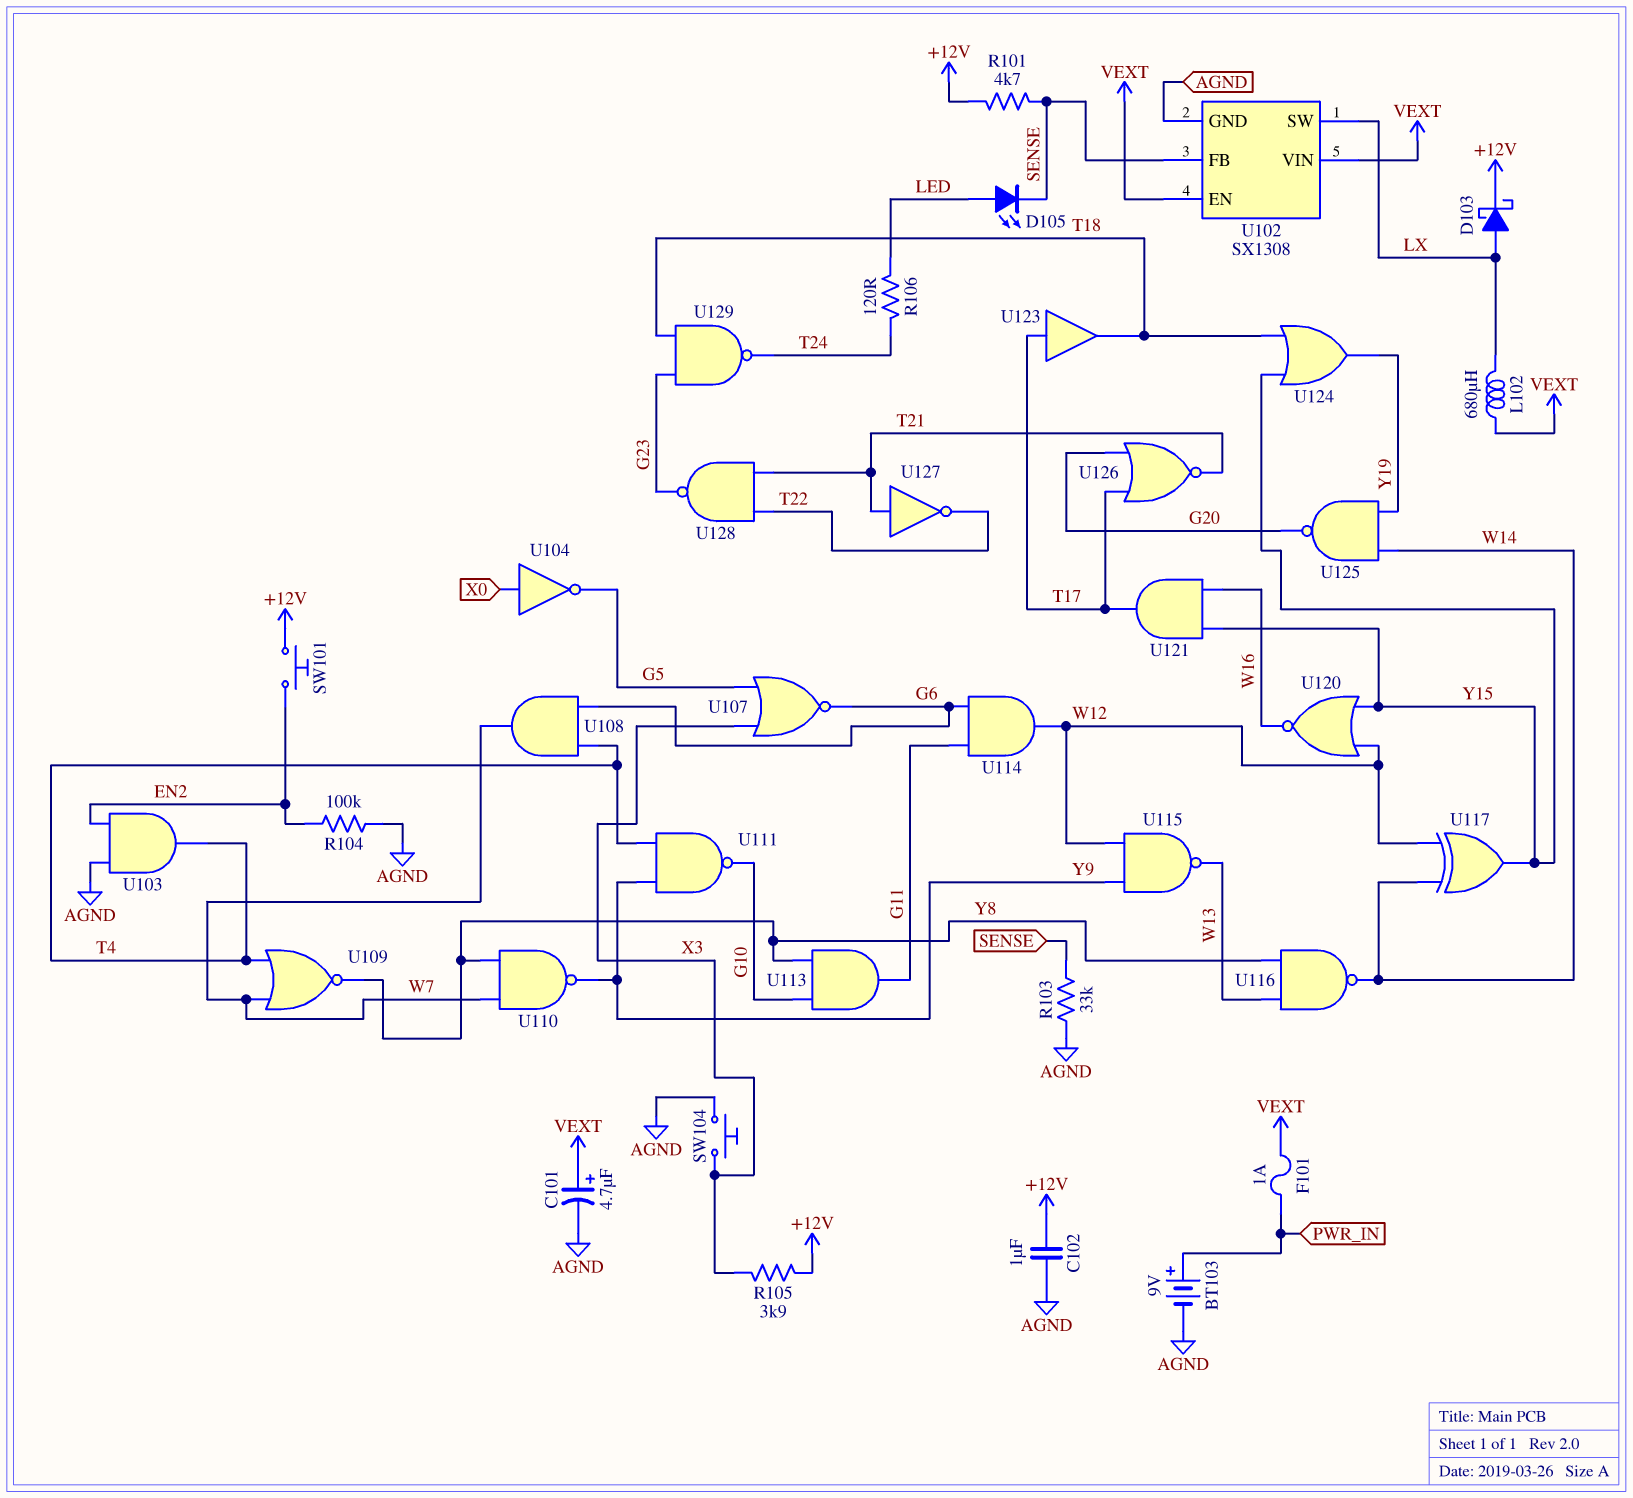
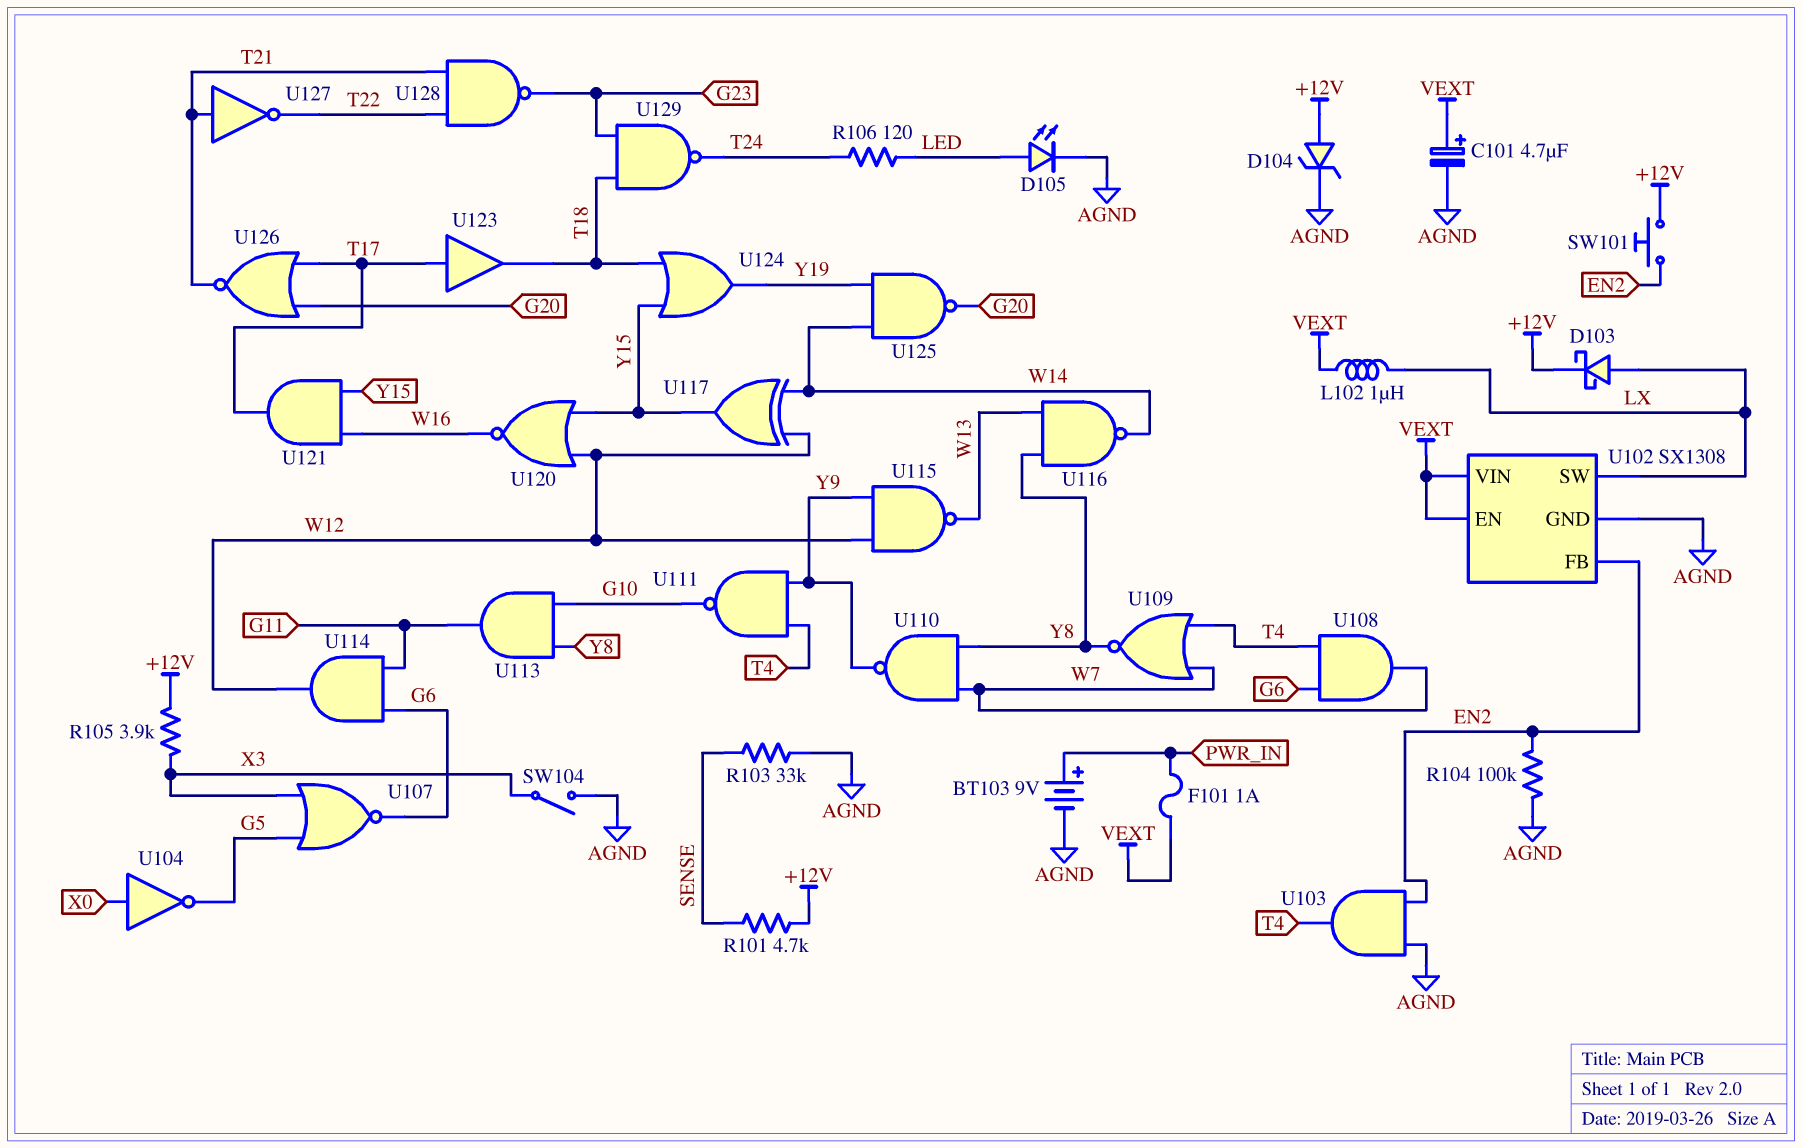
C102: 1uF (+12V, AGND) -> none
D104: none -> zener (A +12V, K AGND)
D105: LED (A LED, K SENSE) -> LED (A LED, K AGND)
L102: 680uH (LX, VEXT) -> 1uH (LX, VEXT)
SW104: button (AGND, X3) -> switch (AGND, X3)
U102 pin FB: SENSE -> EN2

